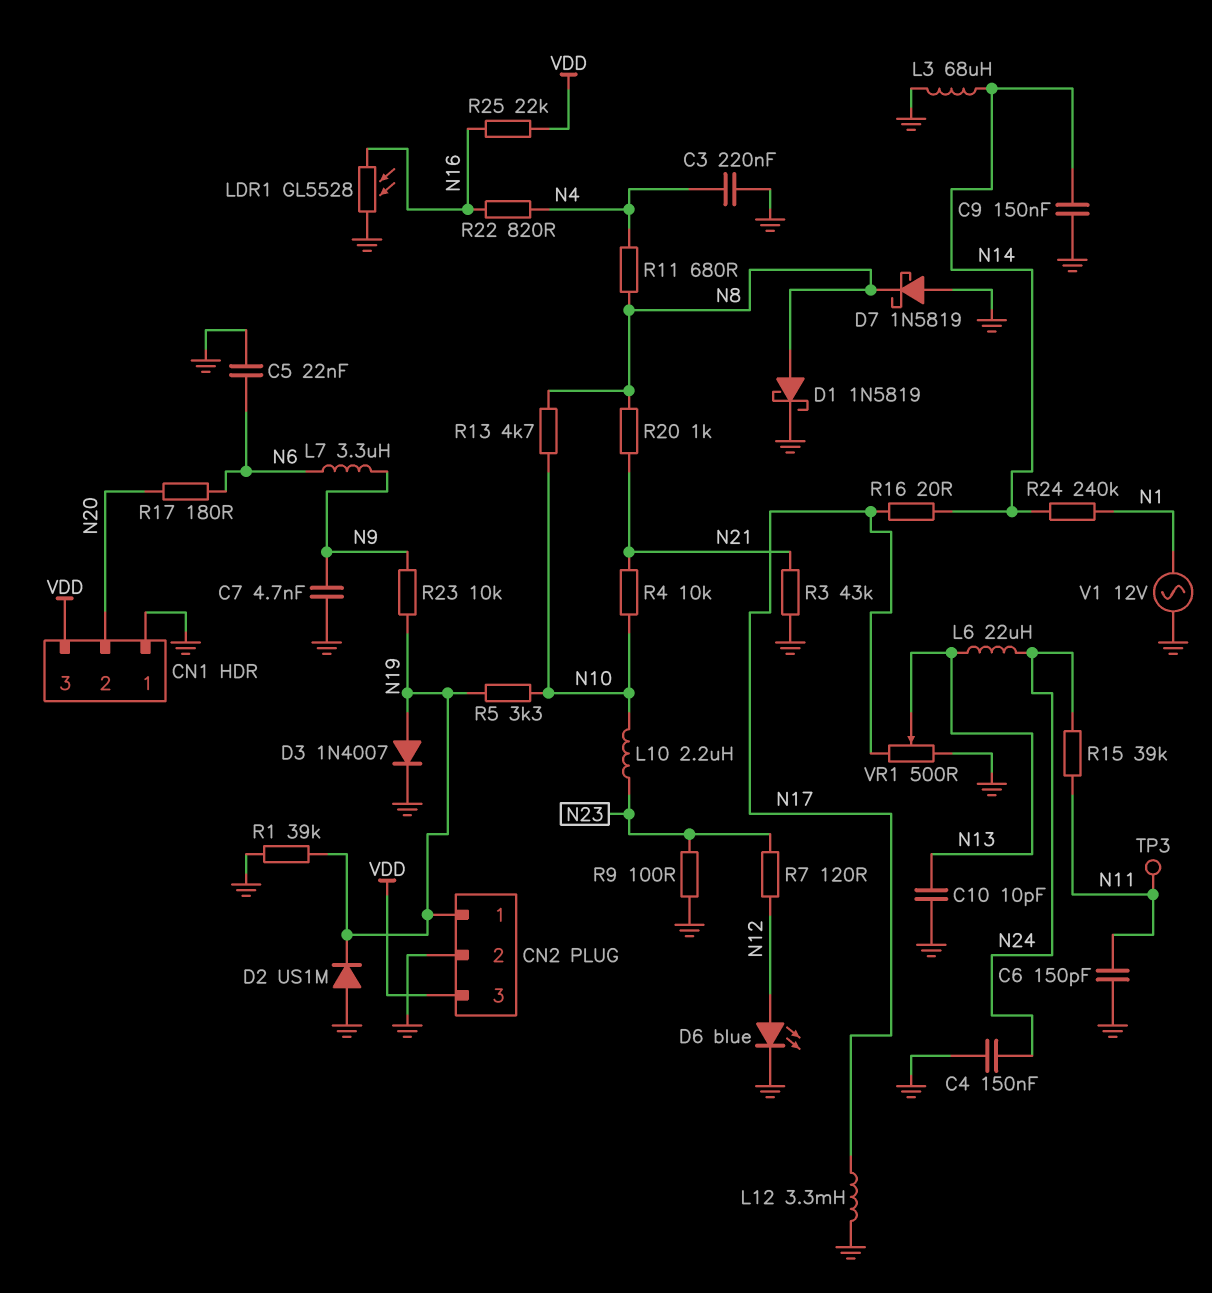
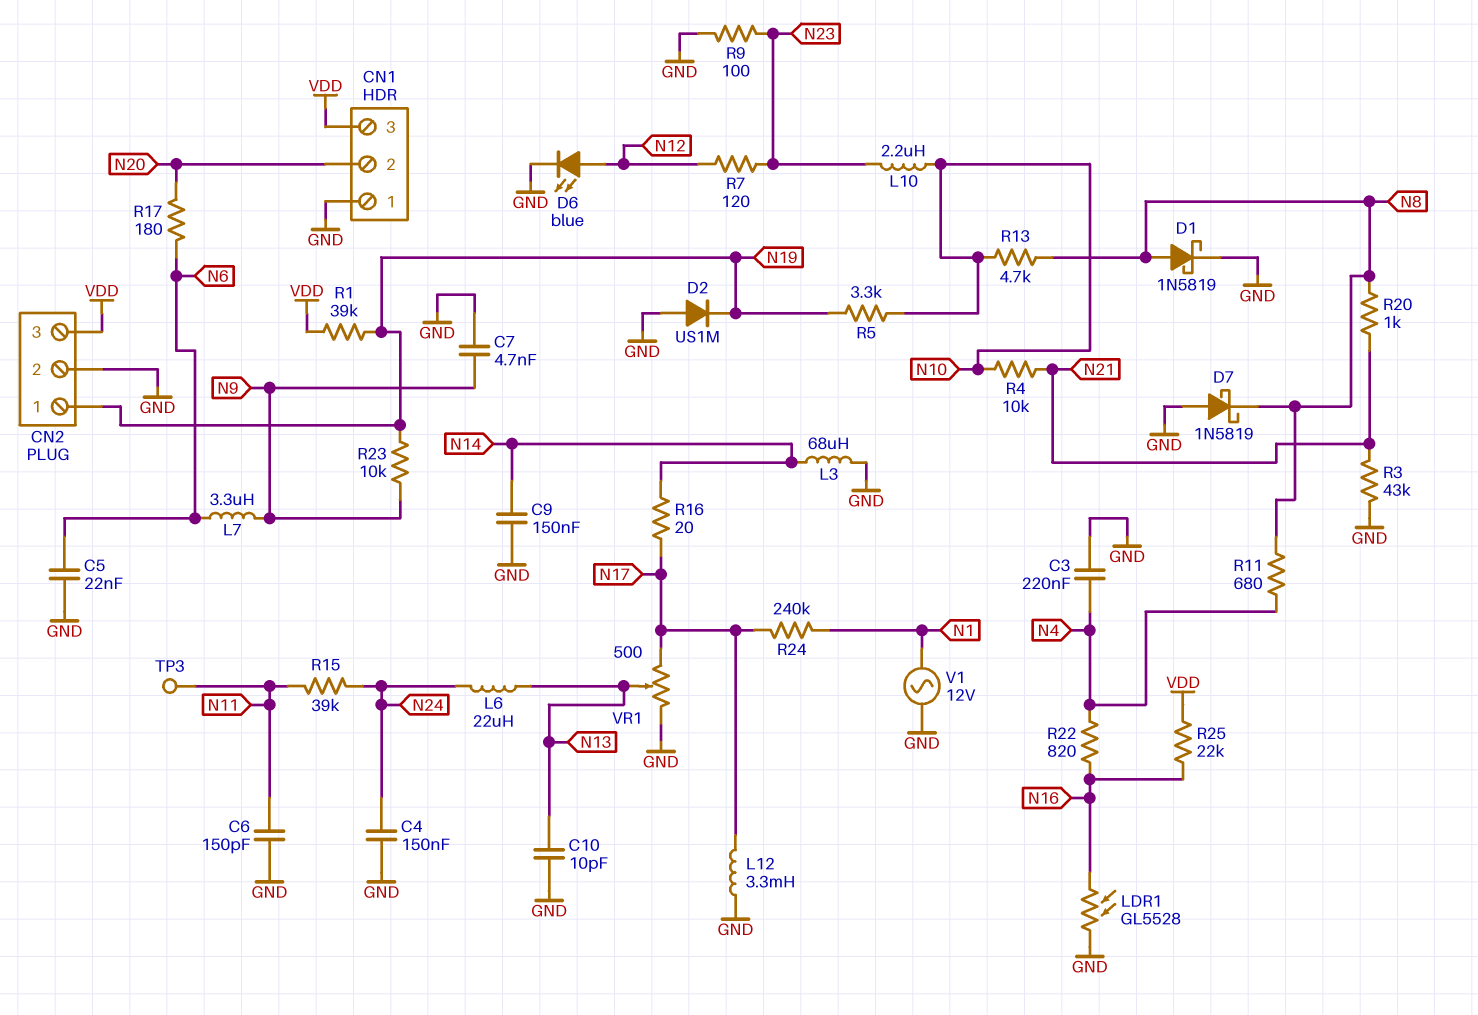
D3: diode 1N4007 (A N19, K GND) -> none
R1: 39k (GND, N19) -> 39k (N19, VDD)
R24: 240k (N1, N14) -> 240k (N1, N17)

